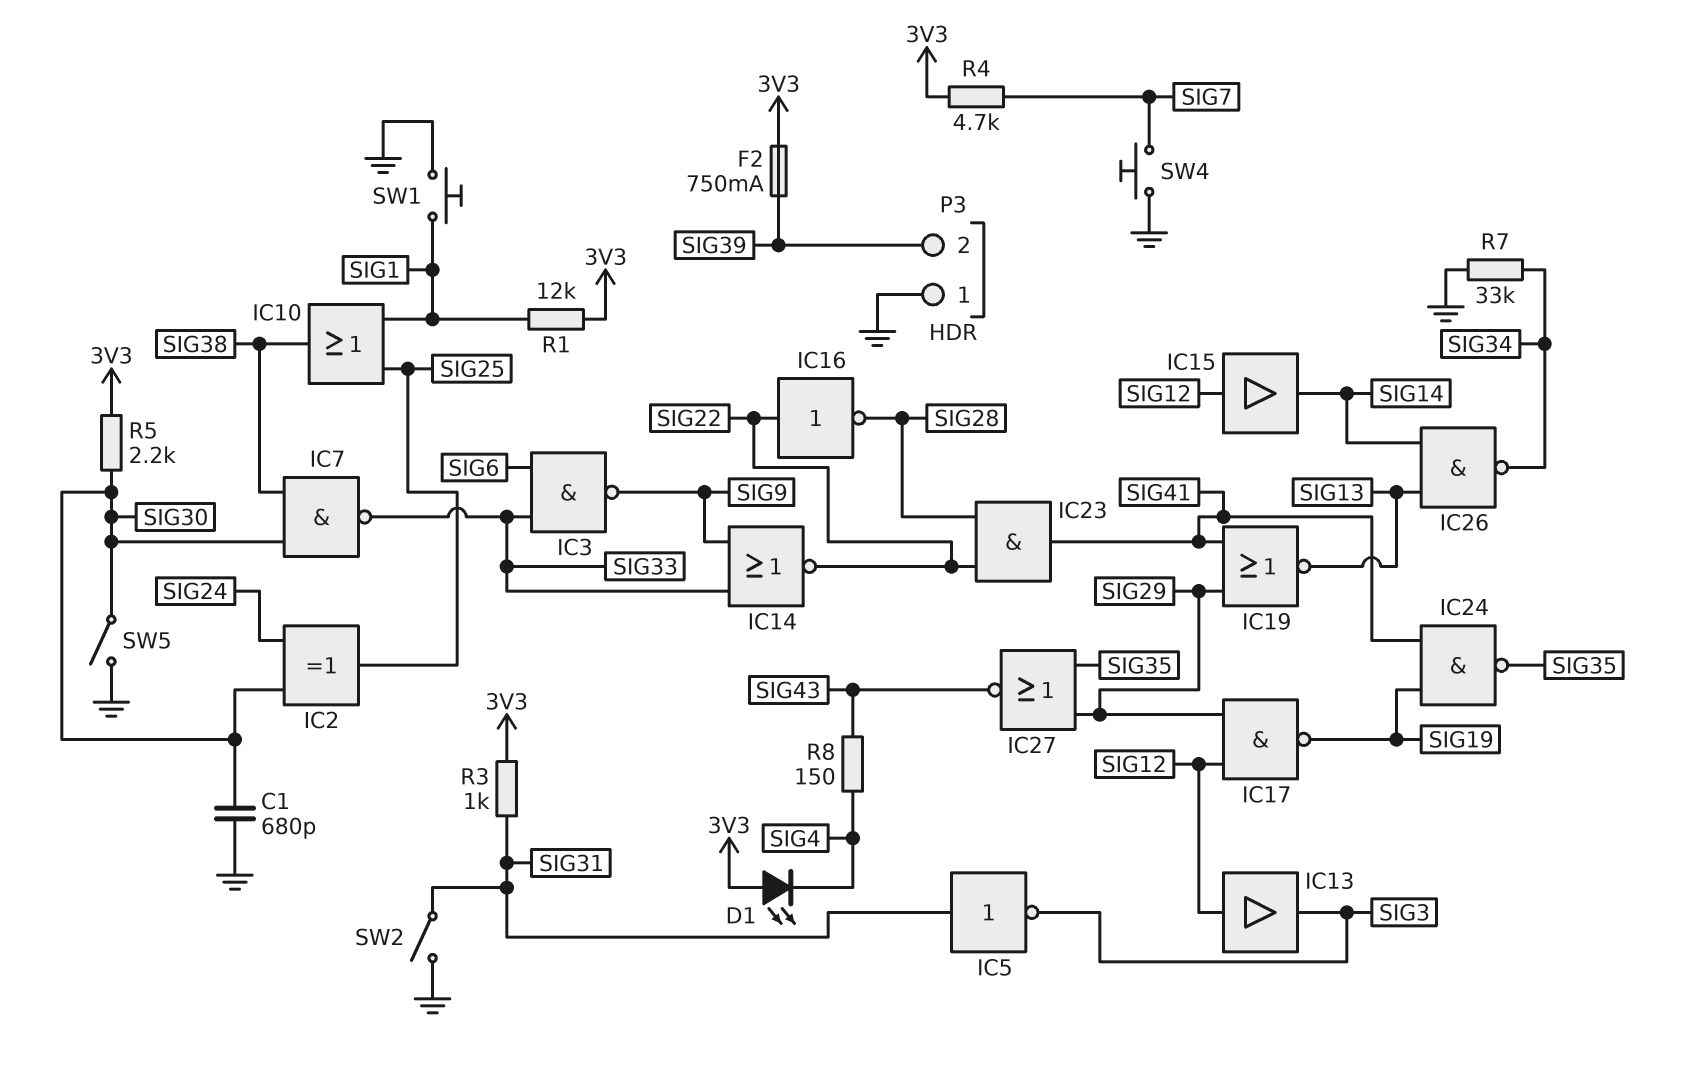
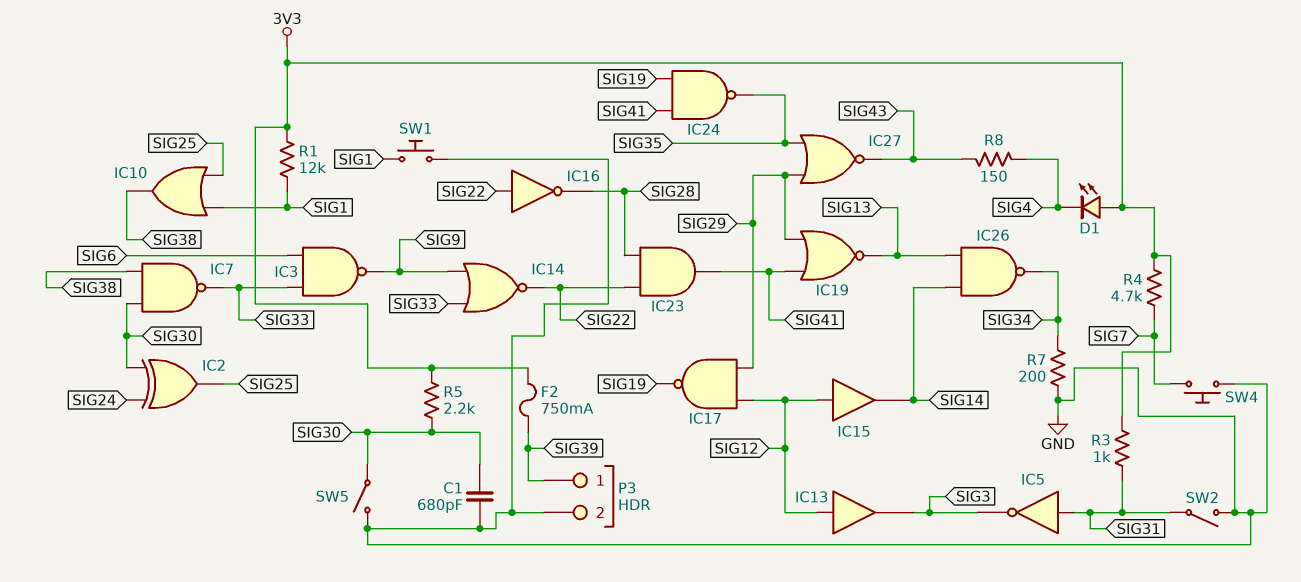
P3 pin 1: GND -> SIG39
P3 pin 2: SIG39 -> GND
R7: 33k (GND, SIG34) -> 200 (GND, SIG34)

